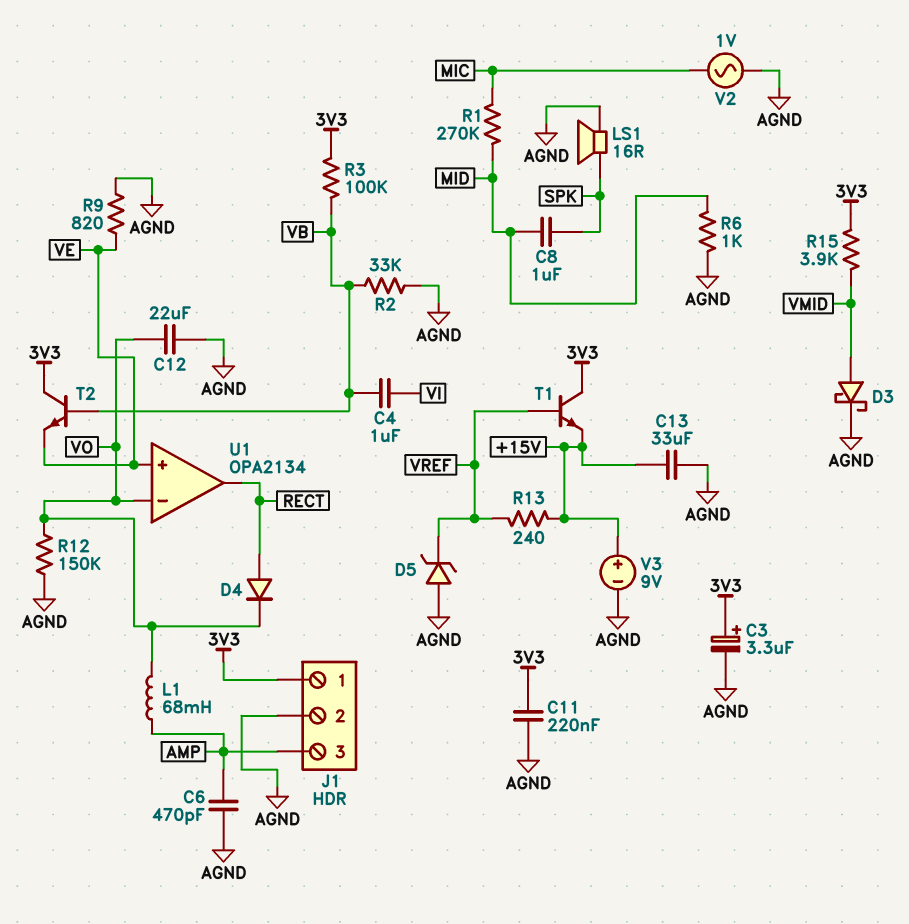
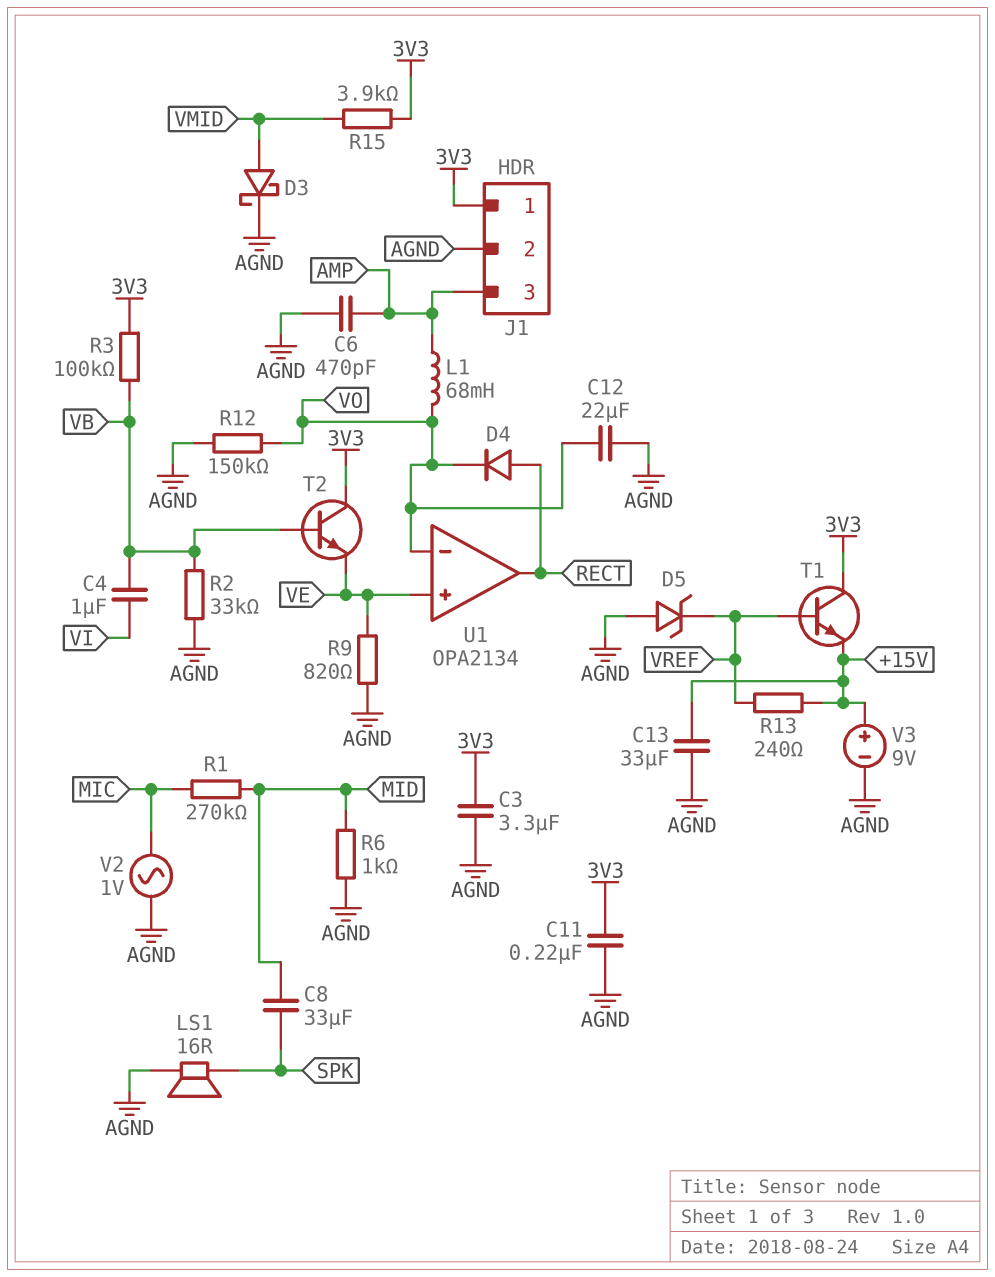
C3: 3.3uF (plus 3V3, minus AGND) -> 3.3uF (3V3, AGND)
C8: 1uF (MID, SPK) -> 33uF (MID, SPK)

